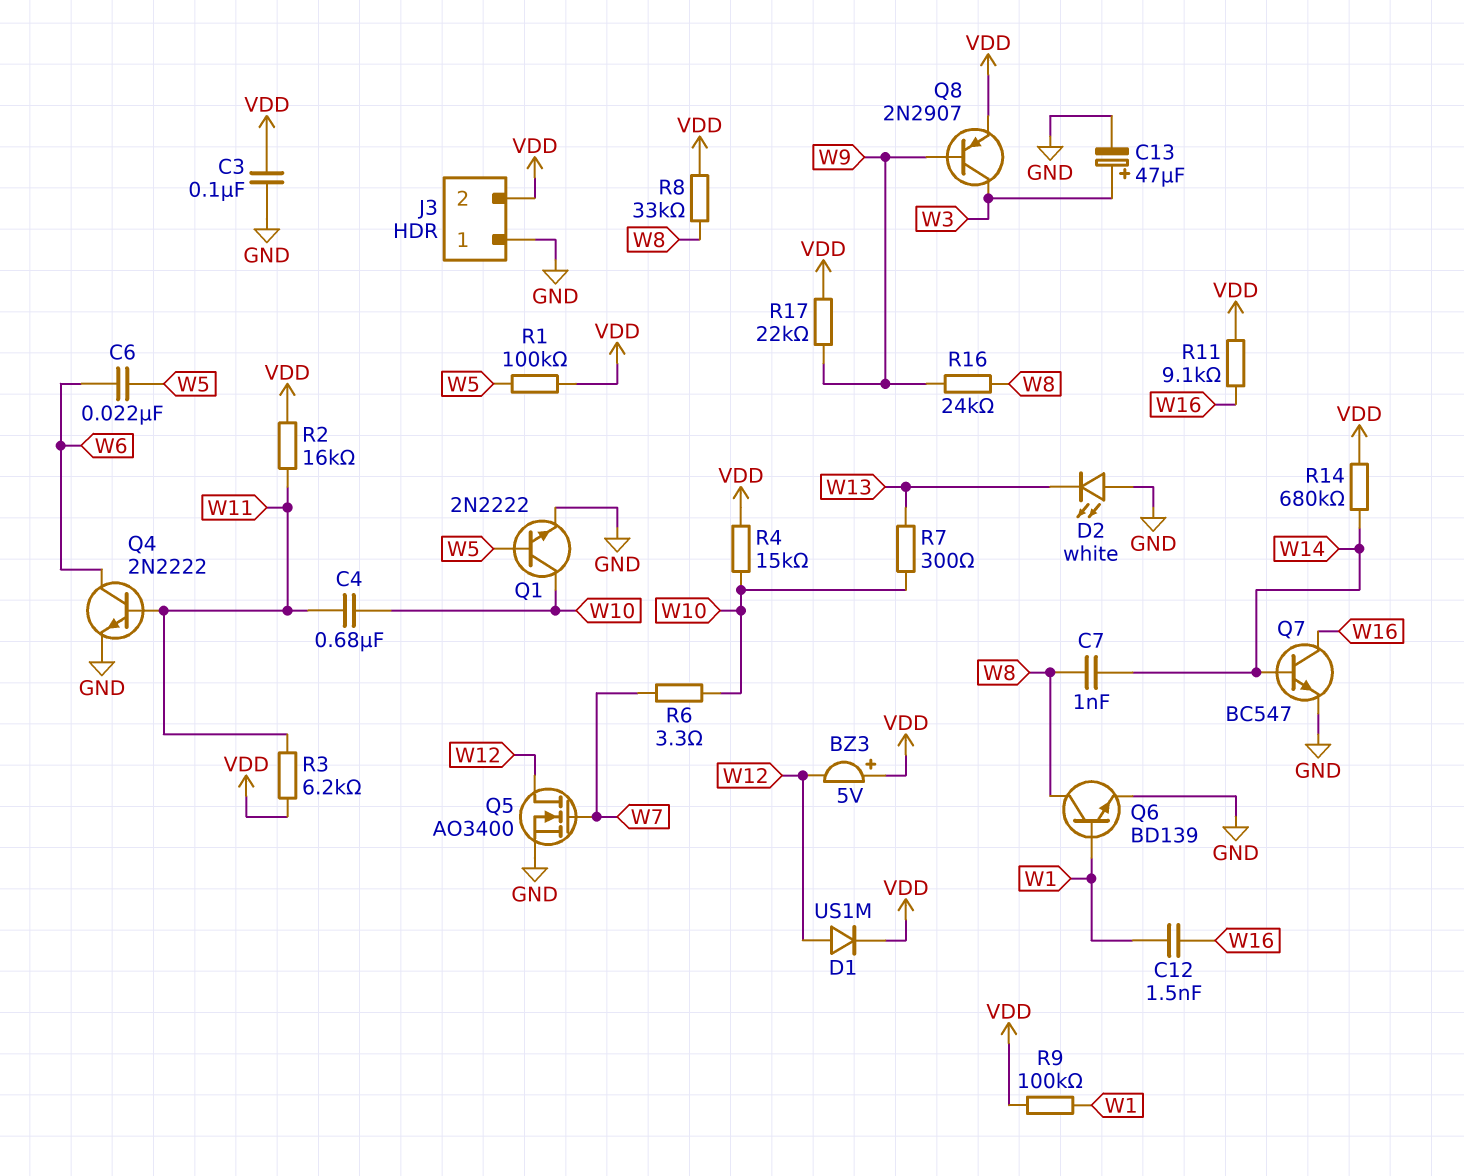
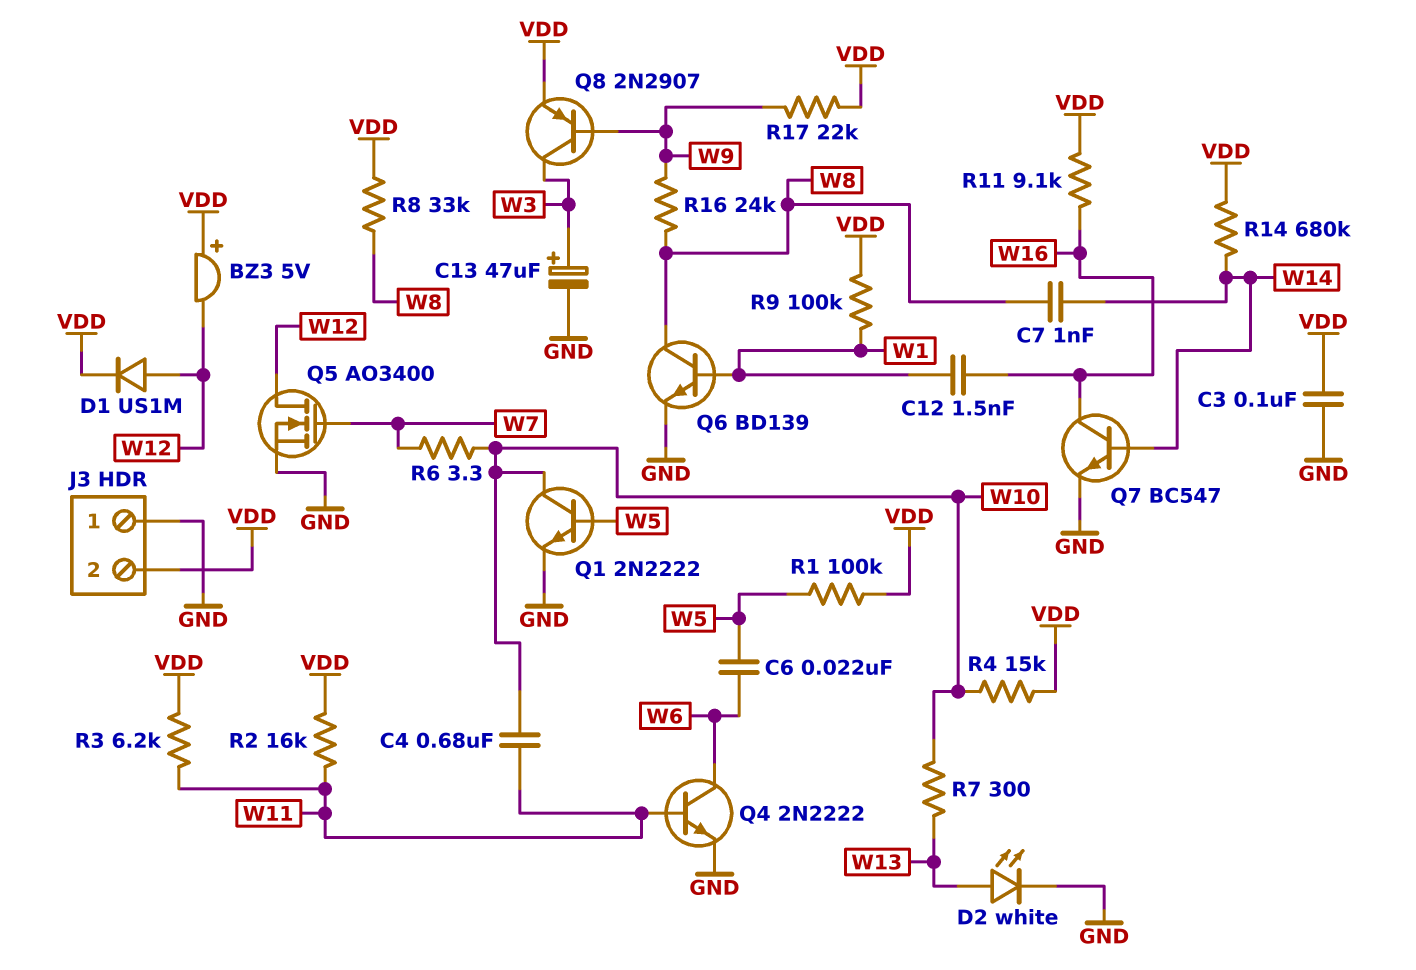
D2: LED white (A GND, K W13) -> LED white (A W13, K GND)

